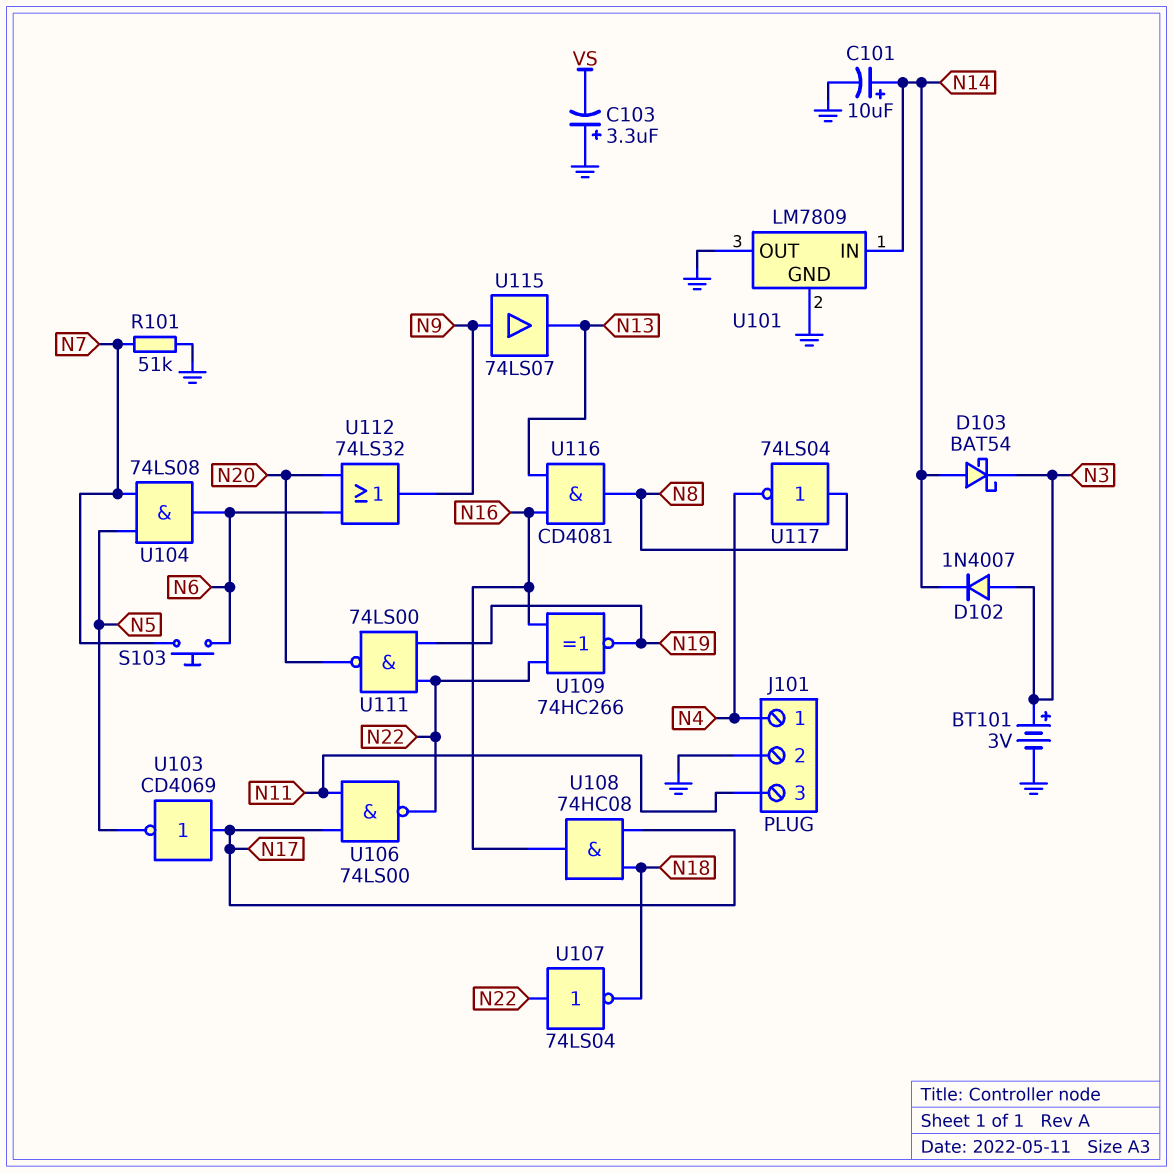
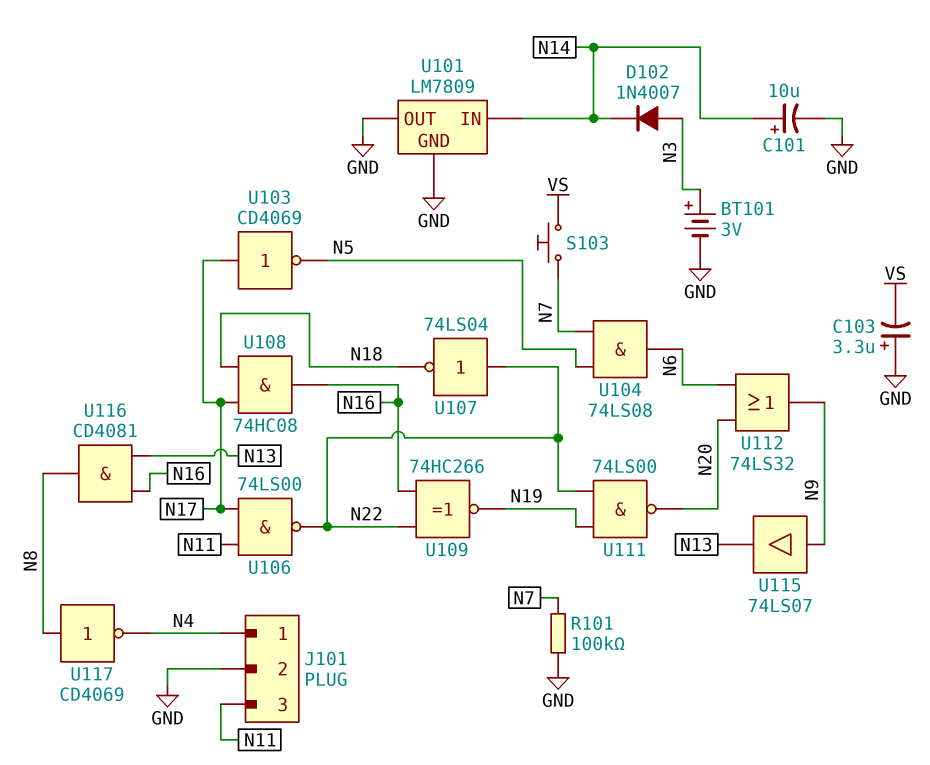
D103: schottky BAT54 (A N14, K N3) -> none
R101: 51k (GND, N7) -> 100k (GND, N7)
S103: button (N6, N7) -> button (N7, VS)
U117: NOT 74LS04 (in N8, out N4) -> NOT CD4069 (in N8, out N4)

